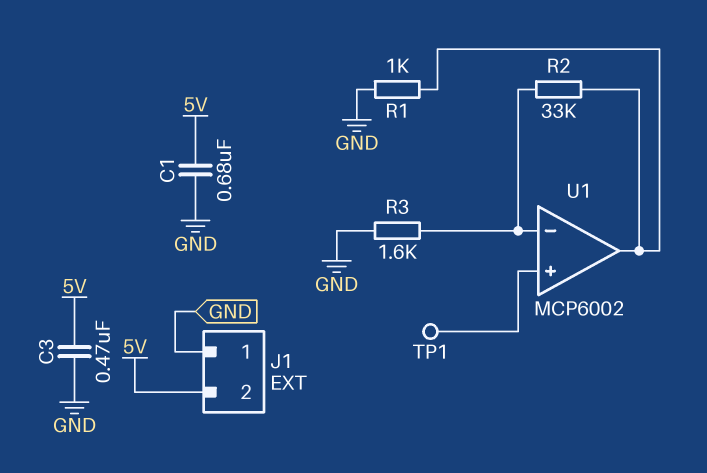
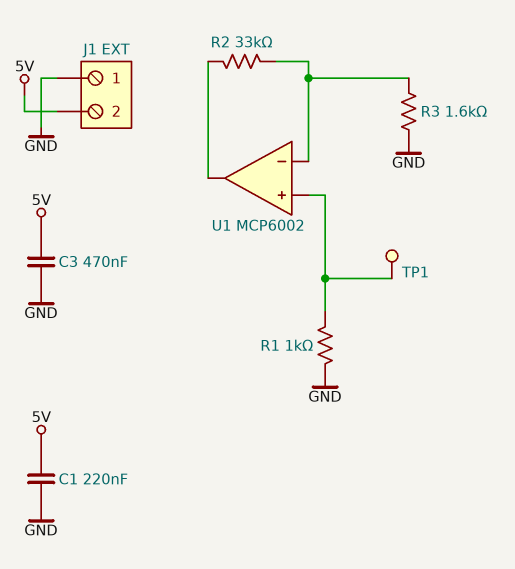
C1: 680nF (5V, GND) -> 220nF (5V, GND)
R1: 1k (GND, U1/out) -> 1k (GND, U1/in+)

